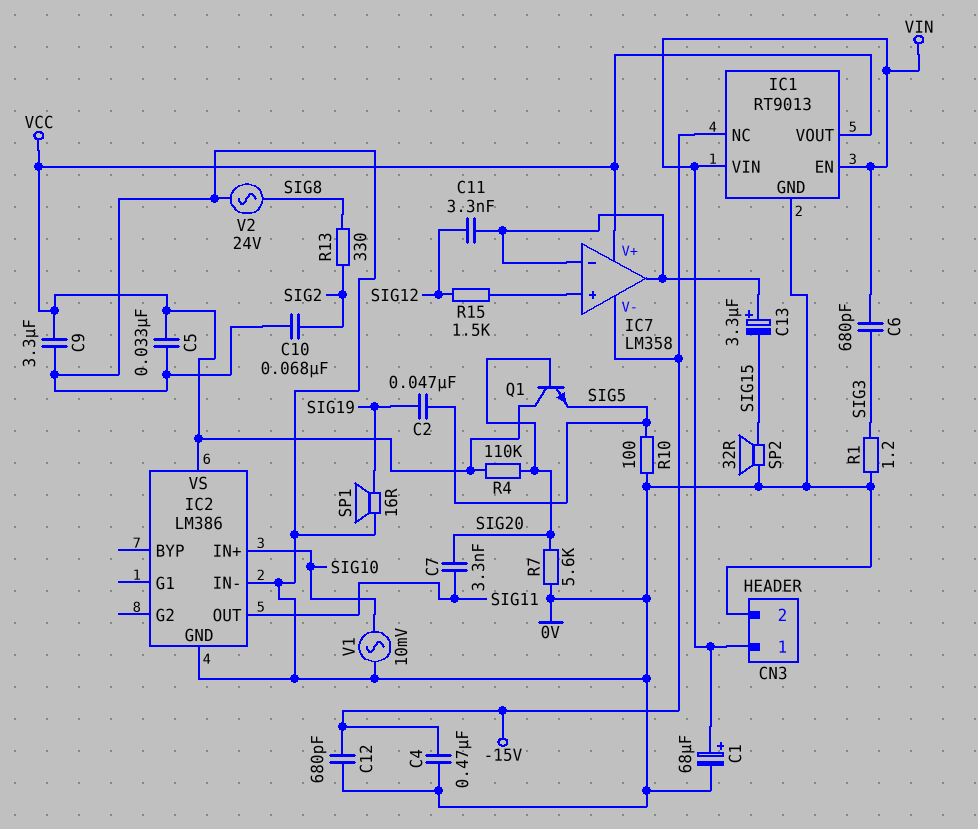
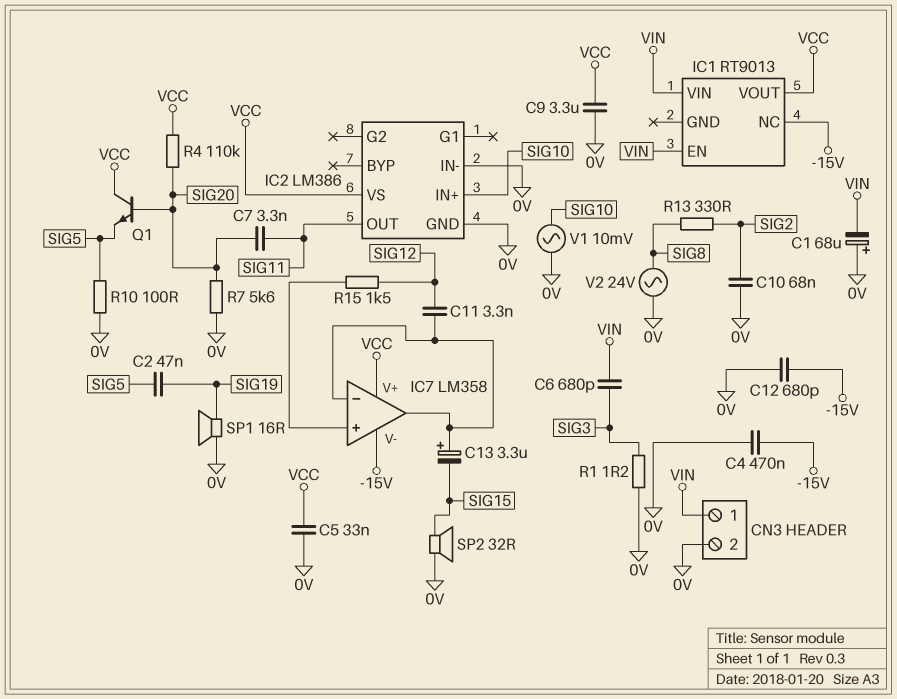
C1: 68uF (plus VIN, minus 0V) -> 68uF (plus 0V, minus VIN)
IC1 pin GND: 0V -> none

